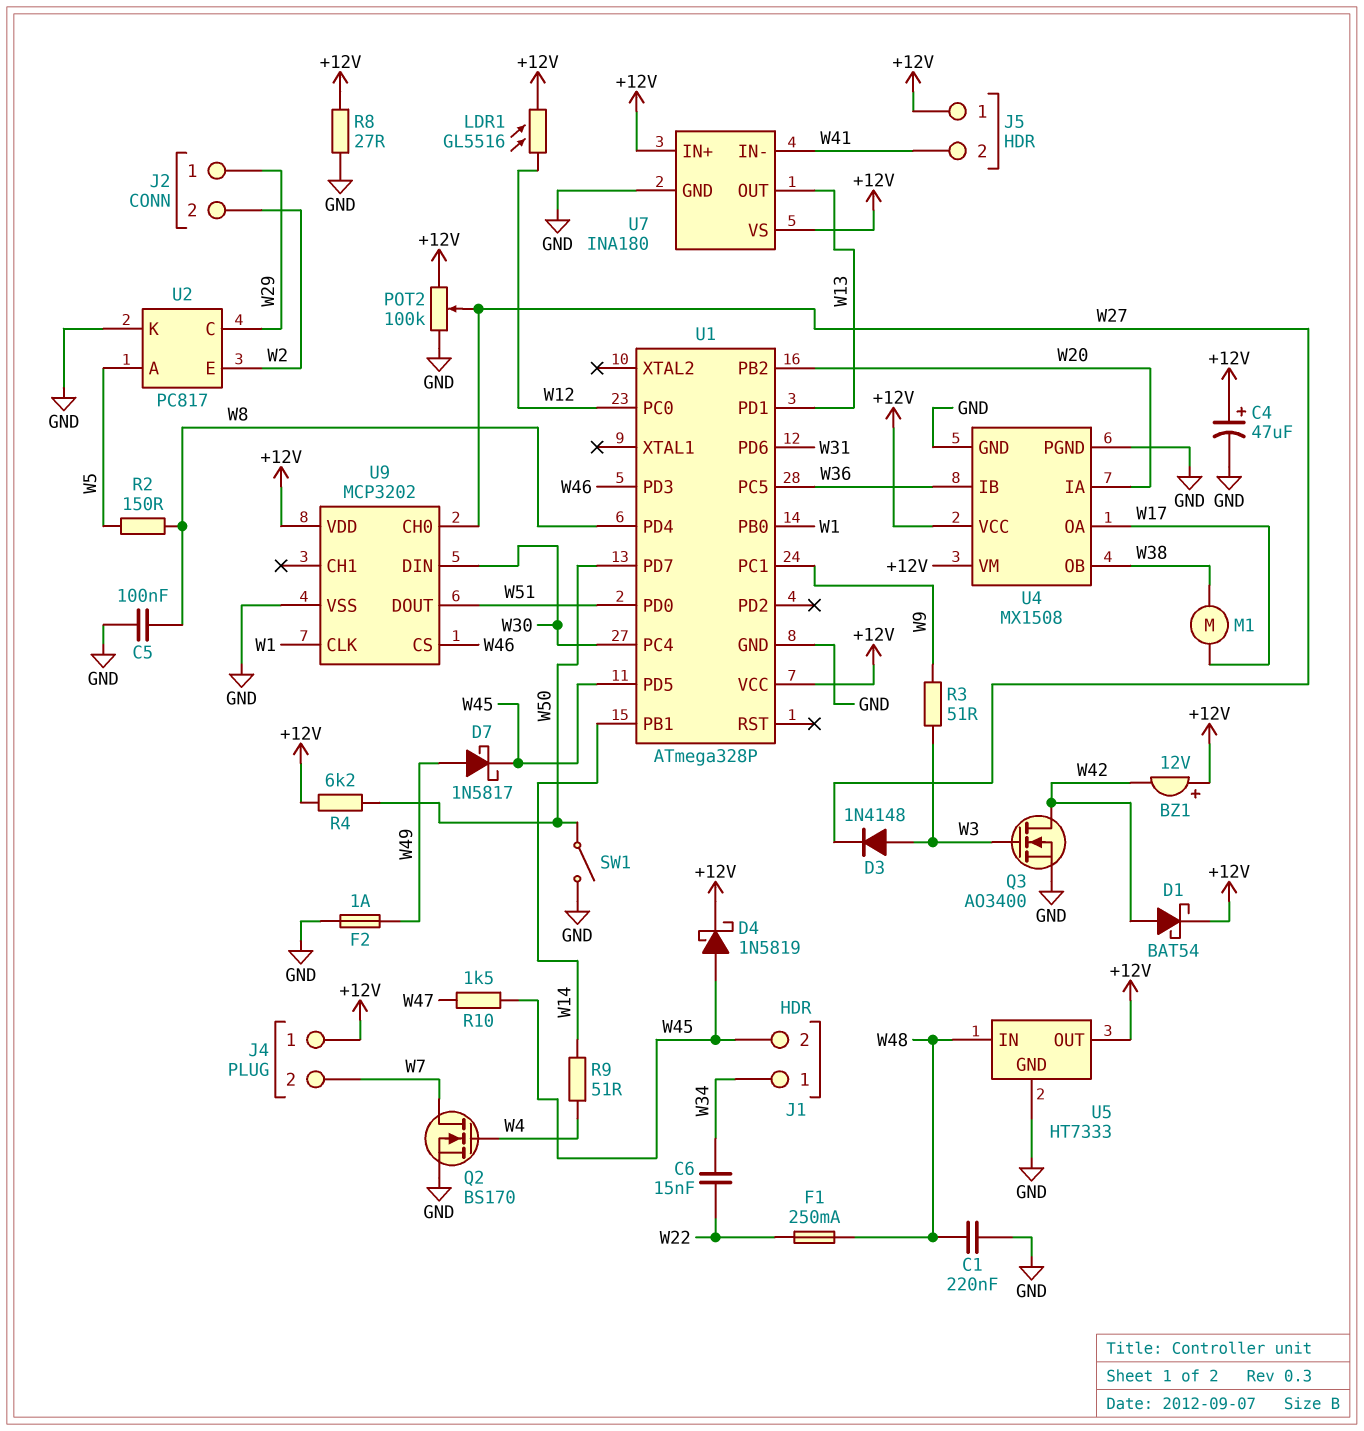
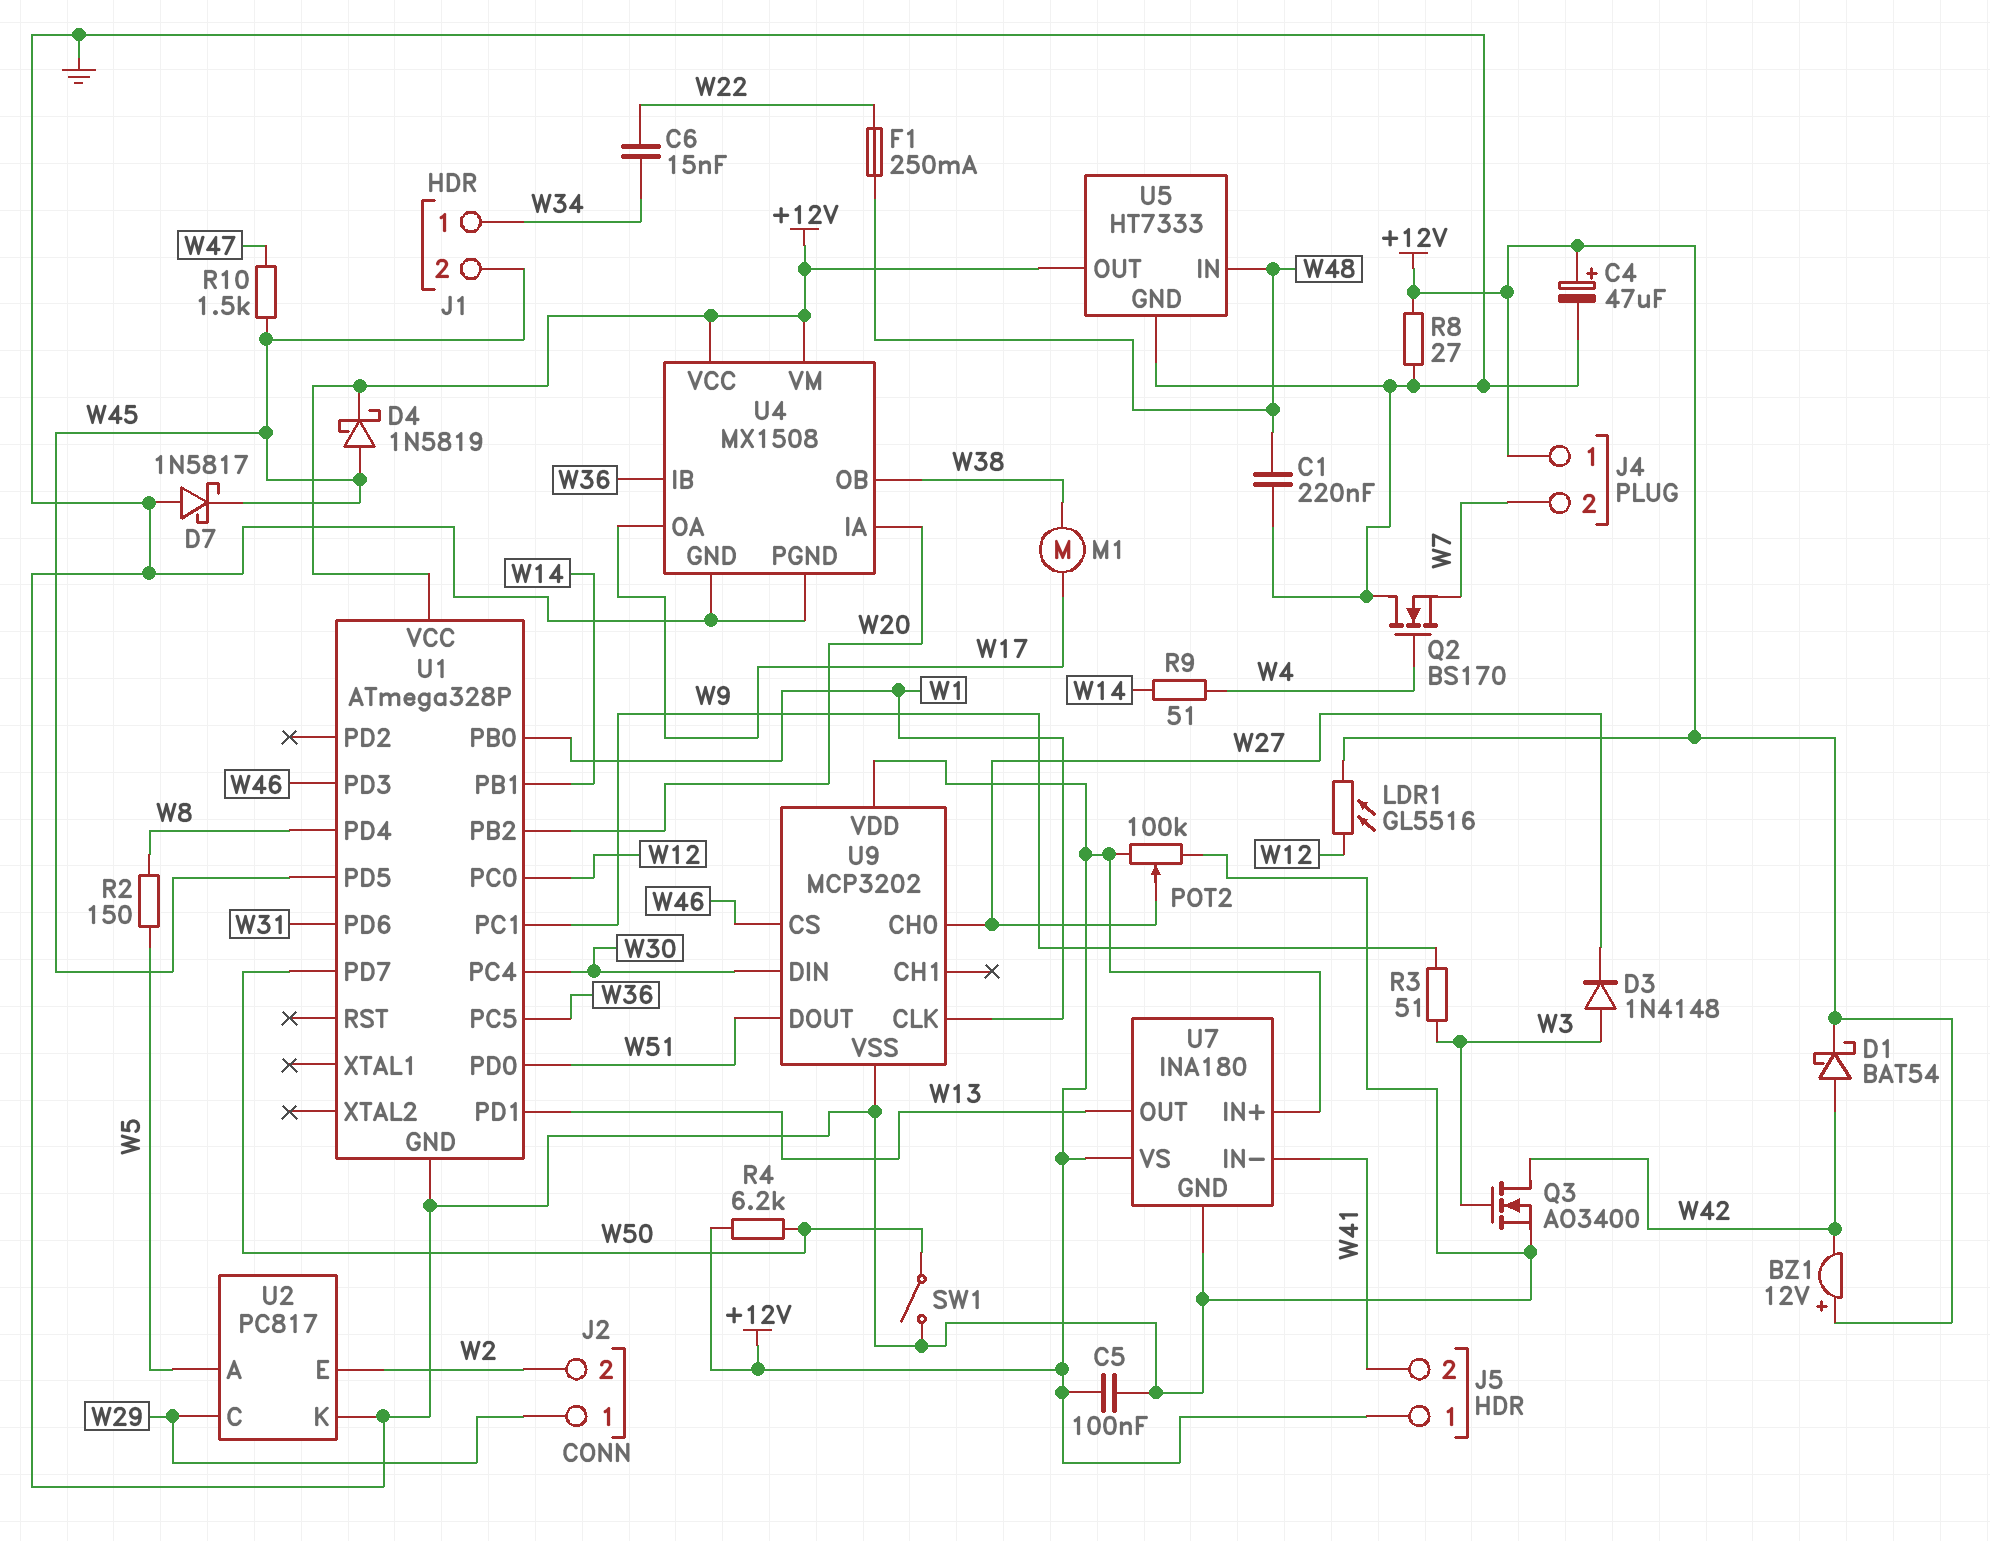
C5: 100nF (GND, W8) -> 100nF (+12V, GND)
D7: schottky 1N5817 (A W49, K W45) -> schottky 1N5817 (A GND, K W45)
F2: 1A (GND, W49) -> none
Q2: NMOS BS170 (G W4, D W7, S GND) -> NMOS BS170 (G W4, D GND, S W7)

